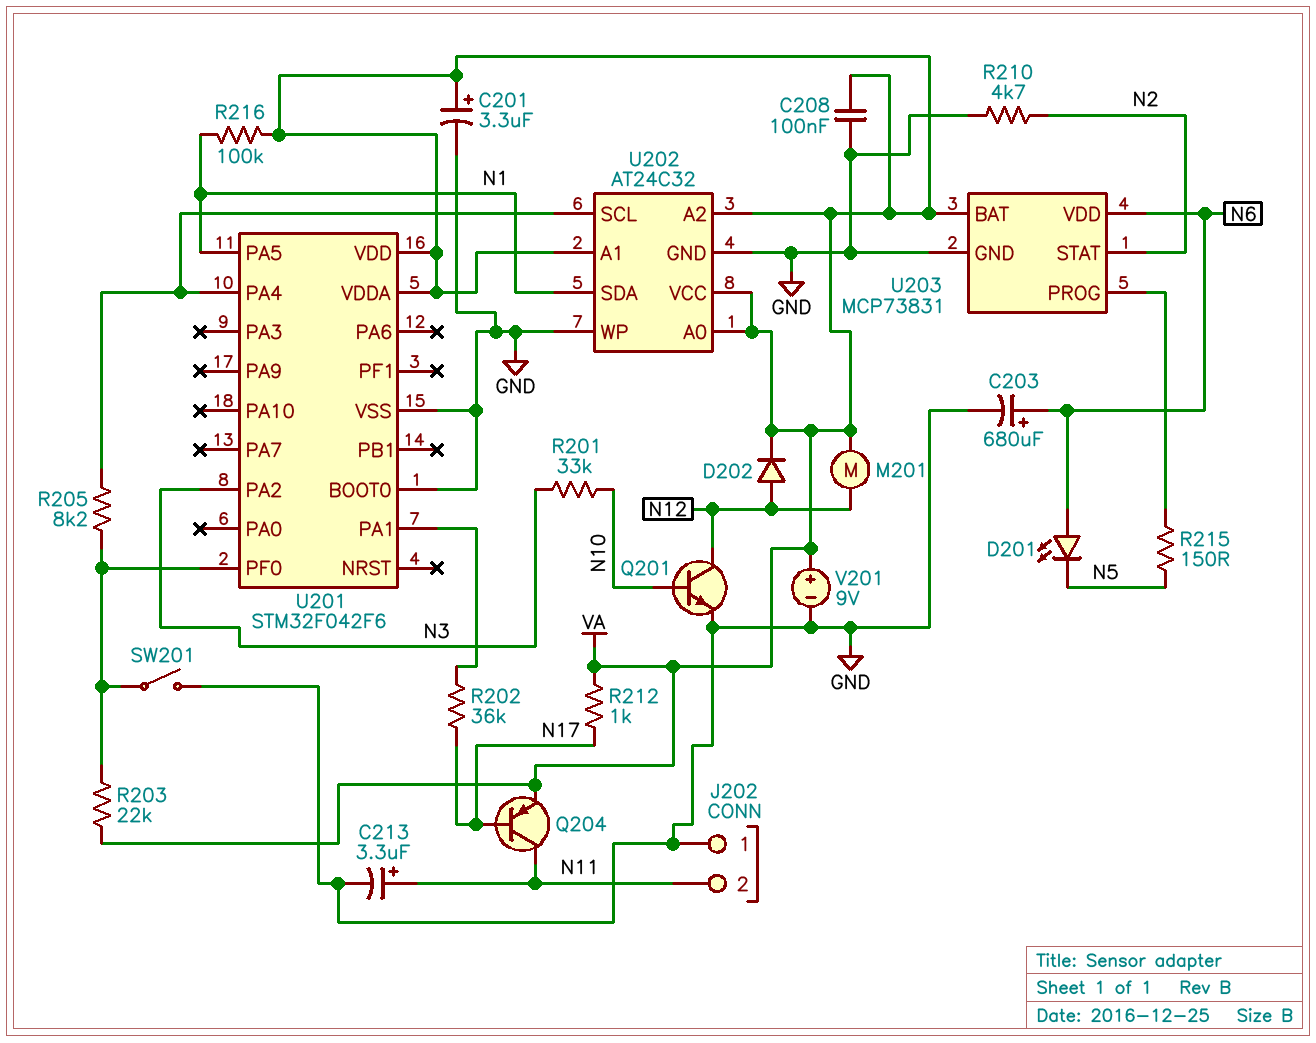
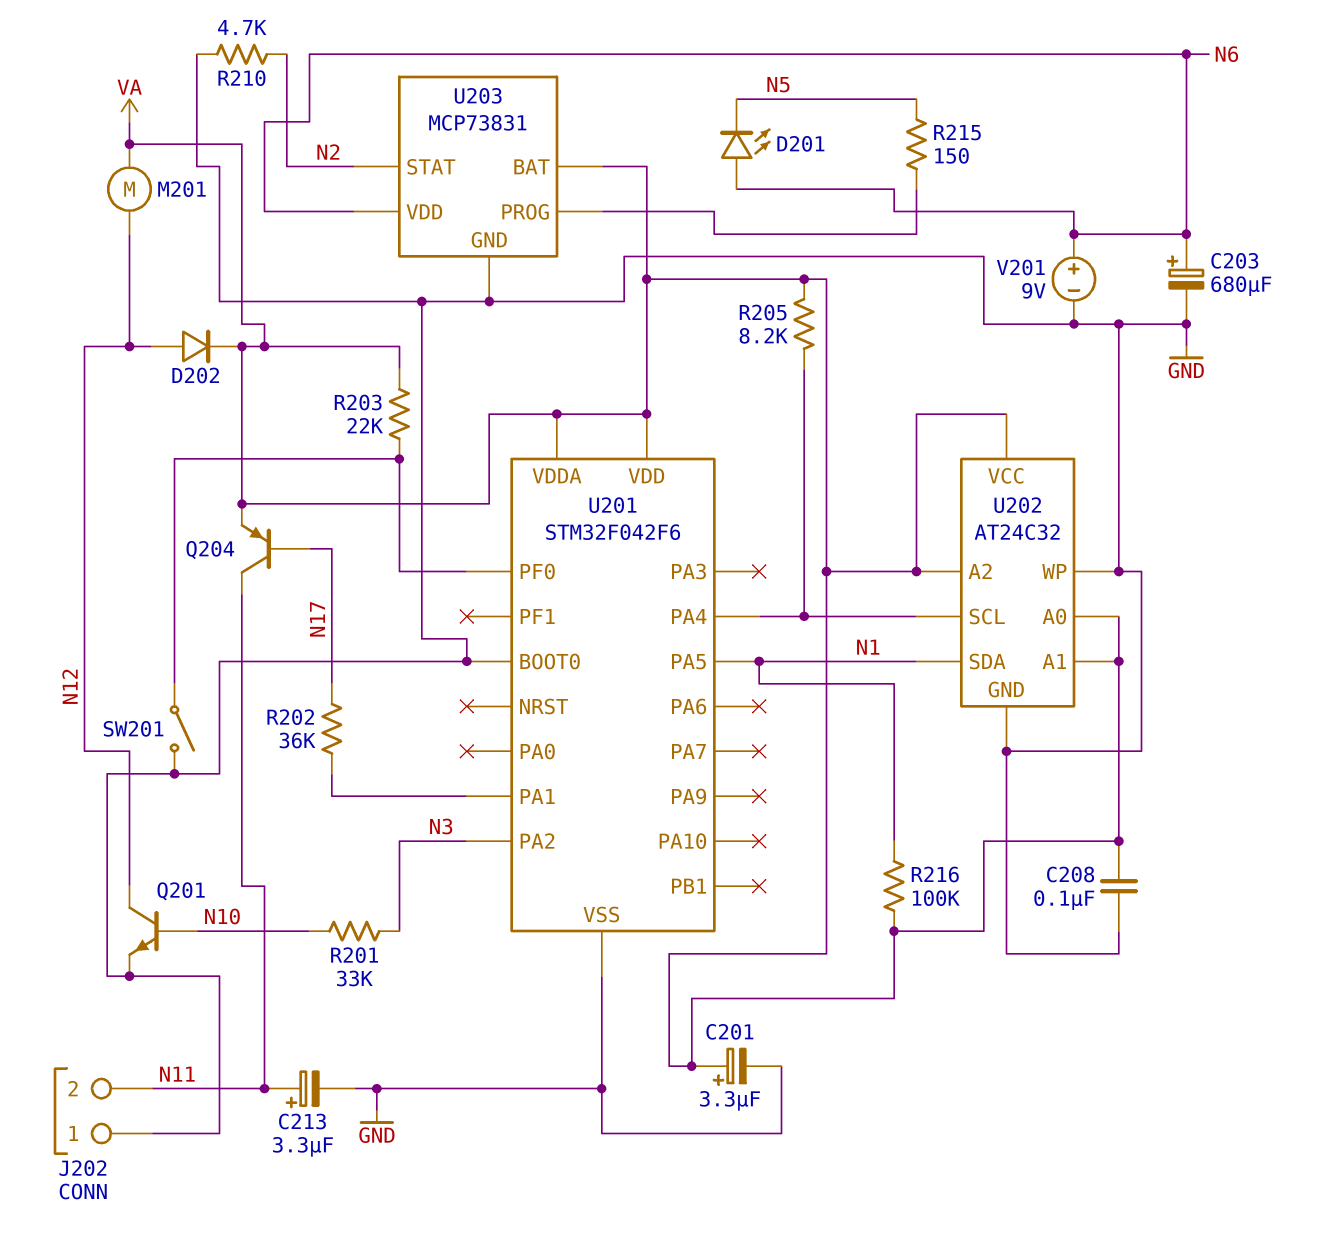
R205: 8.2k (U201/PA4, U201/PF0) -> 8.2k (U201/PA4, VA)
R212: 1k (N17, VA) -> none
V201: 9V (plus VA, minus GND) -> 9V (plus N6, minus GND)

